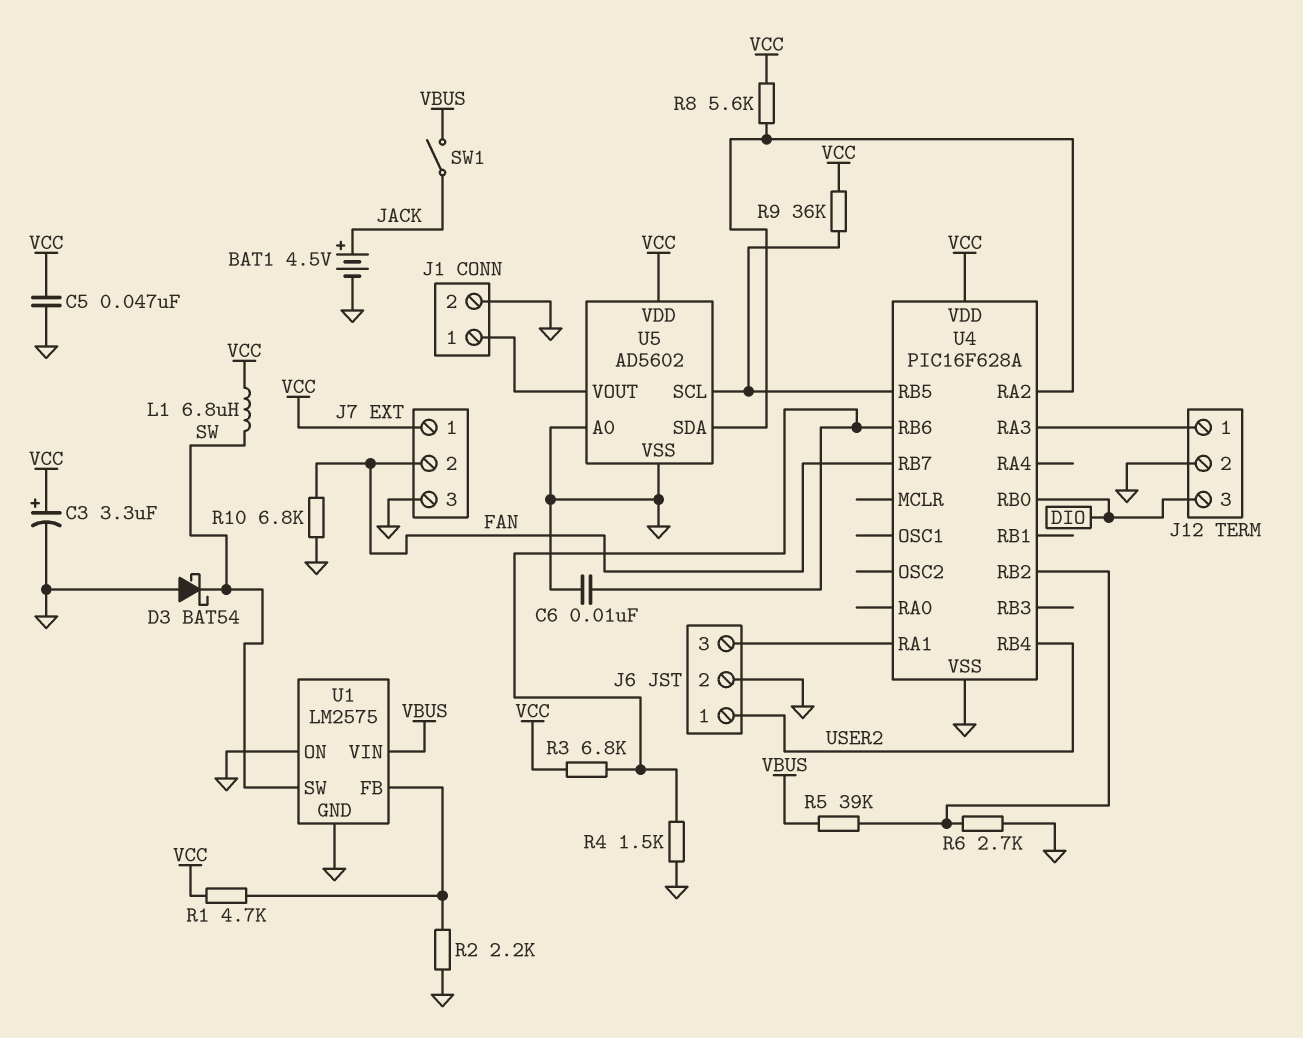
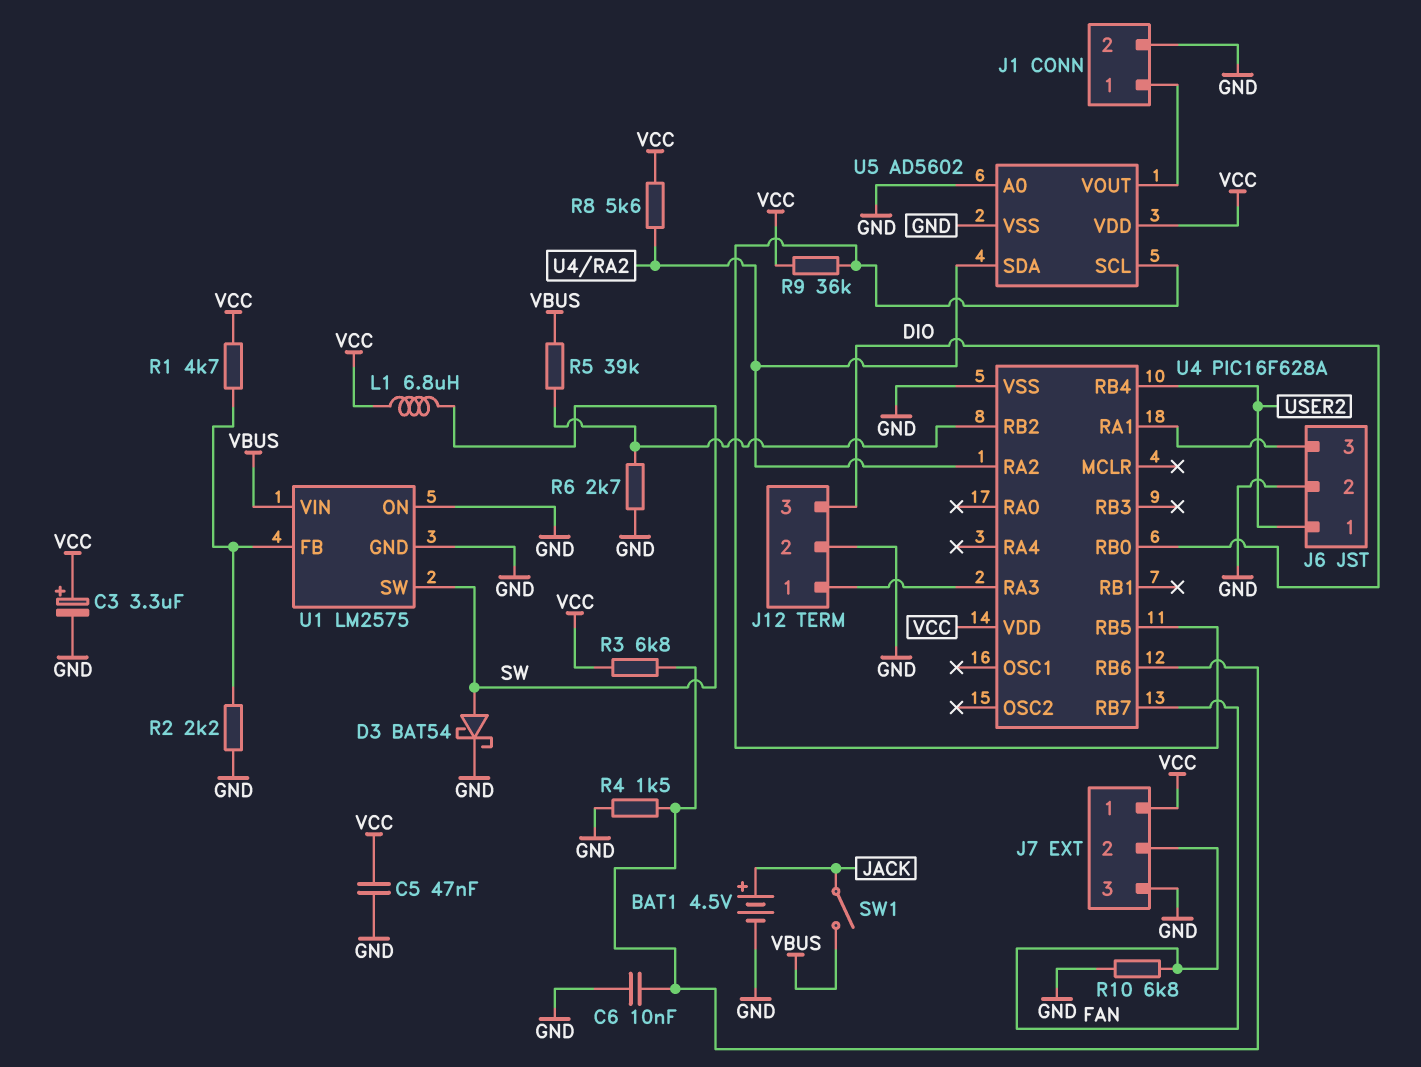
D3: schottky BAT54 (A GND, K SW) -> schottky BAT54 (A SW, K GND)

